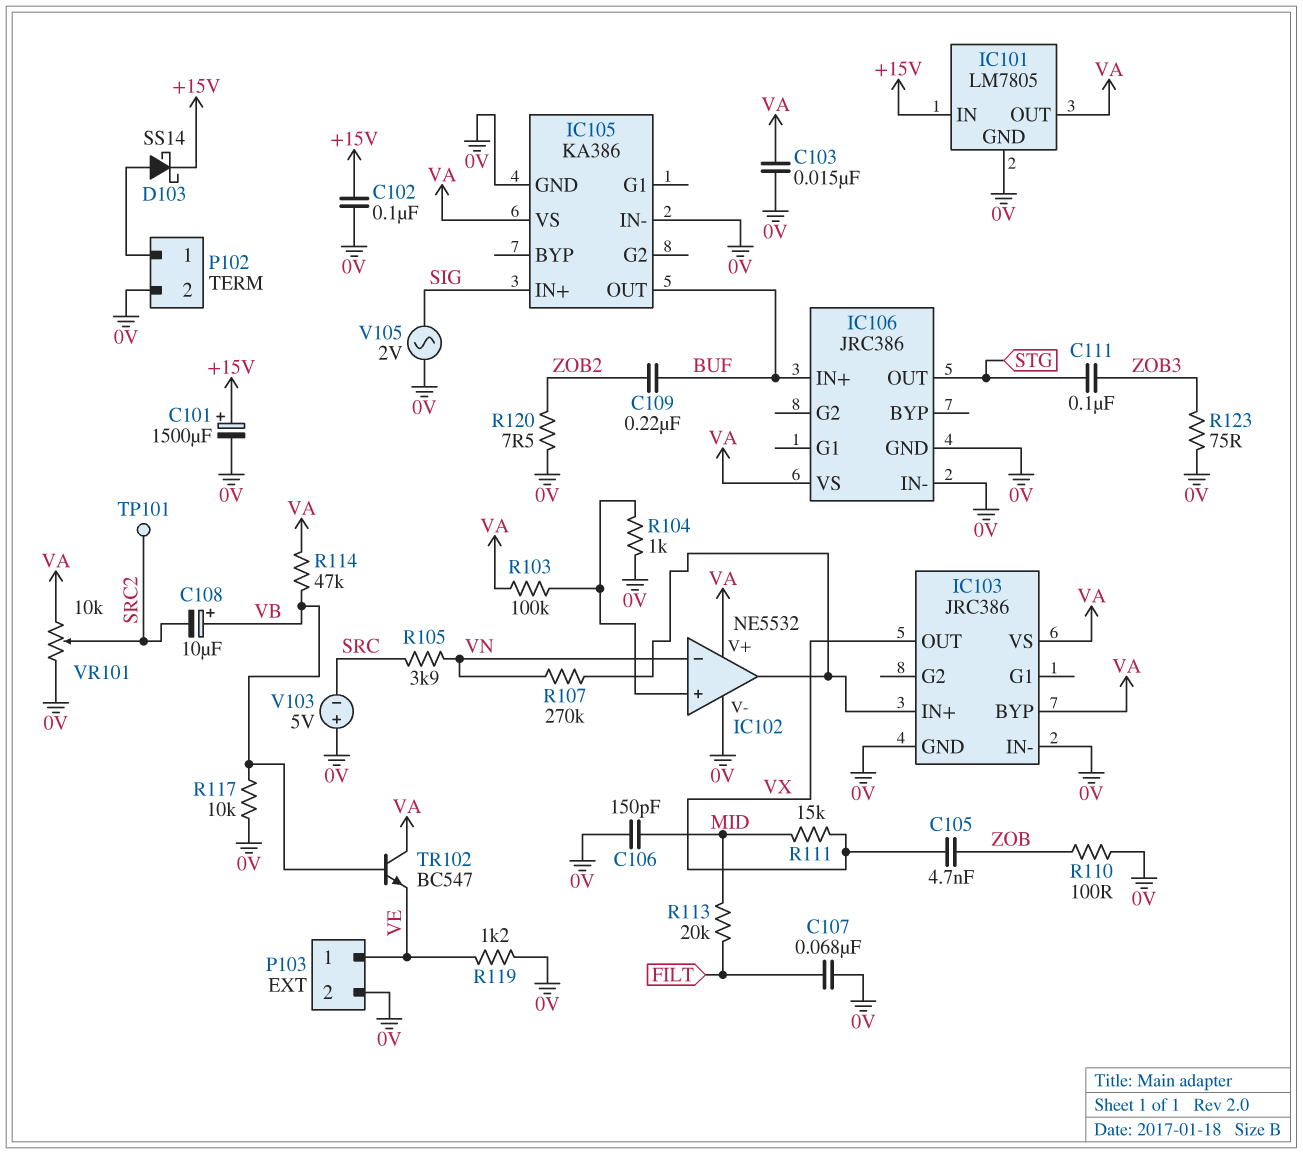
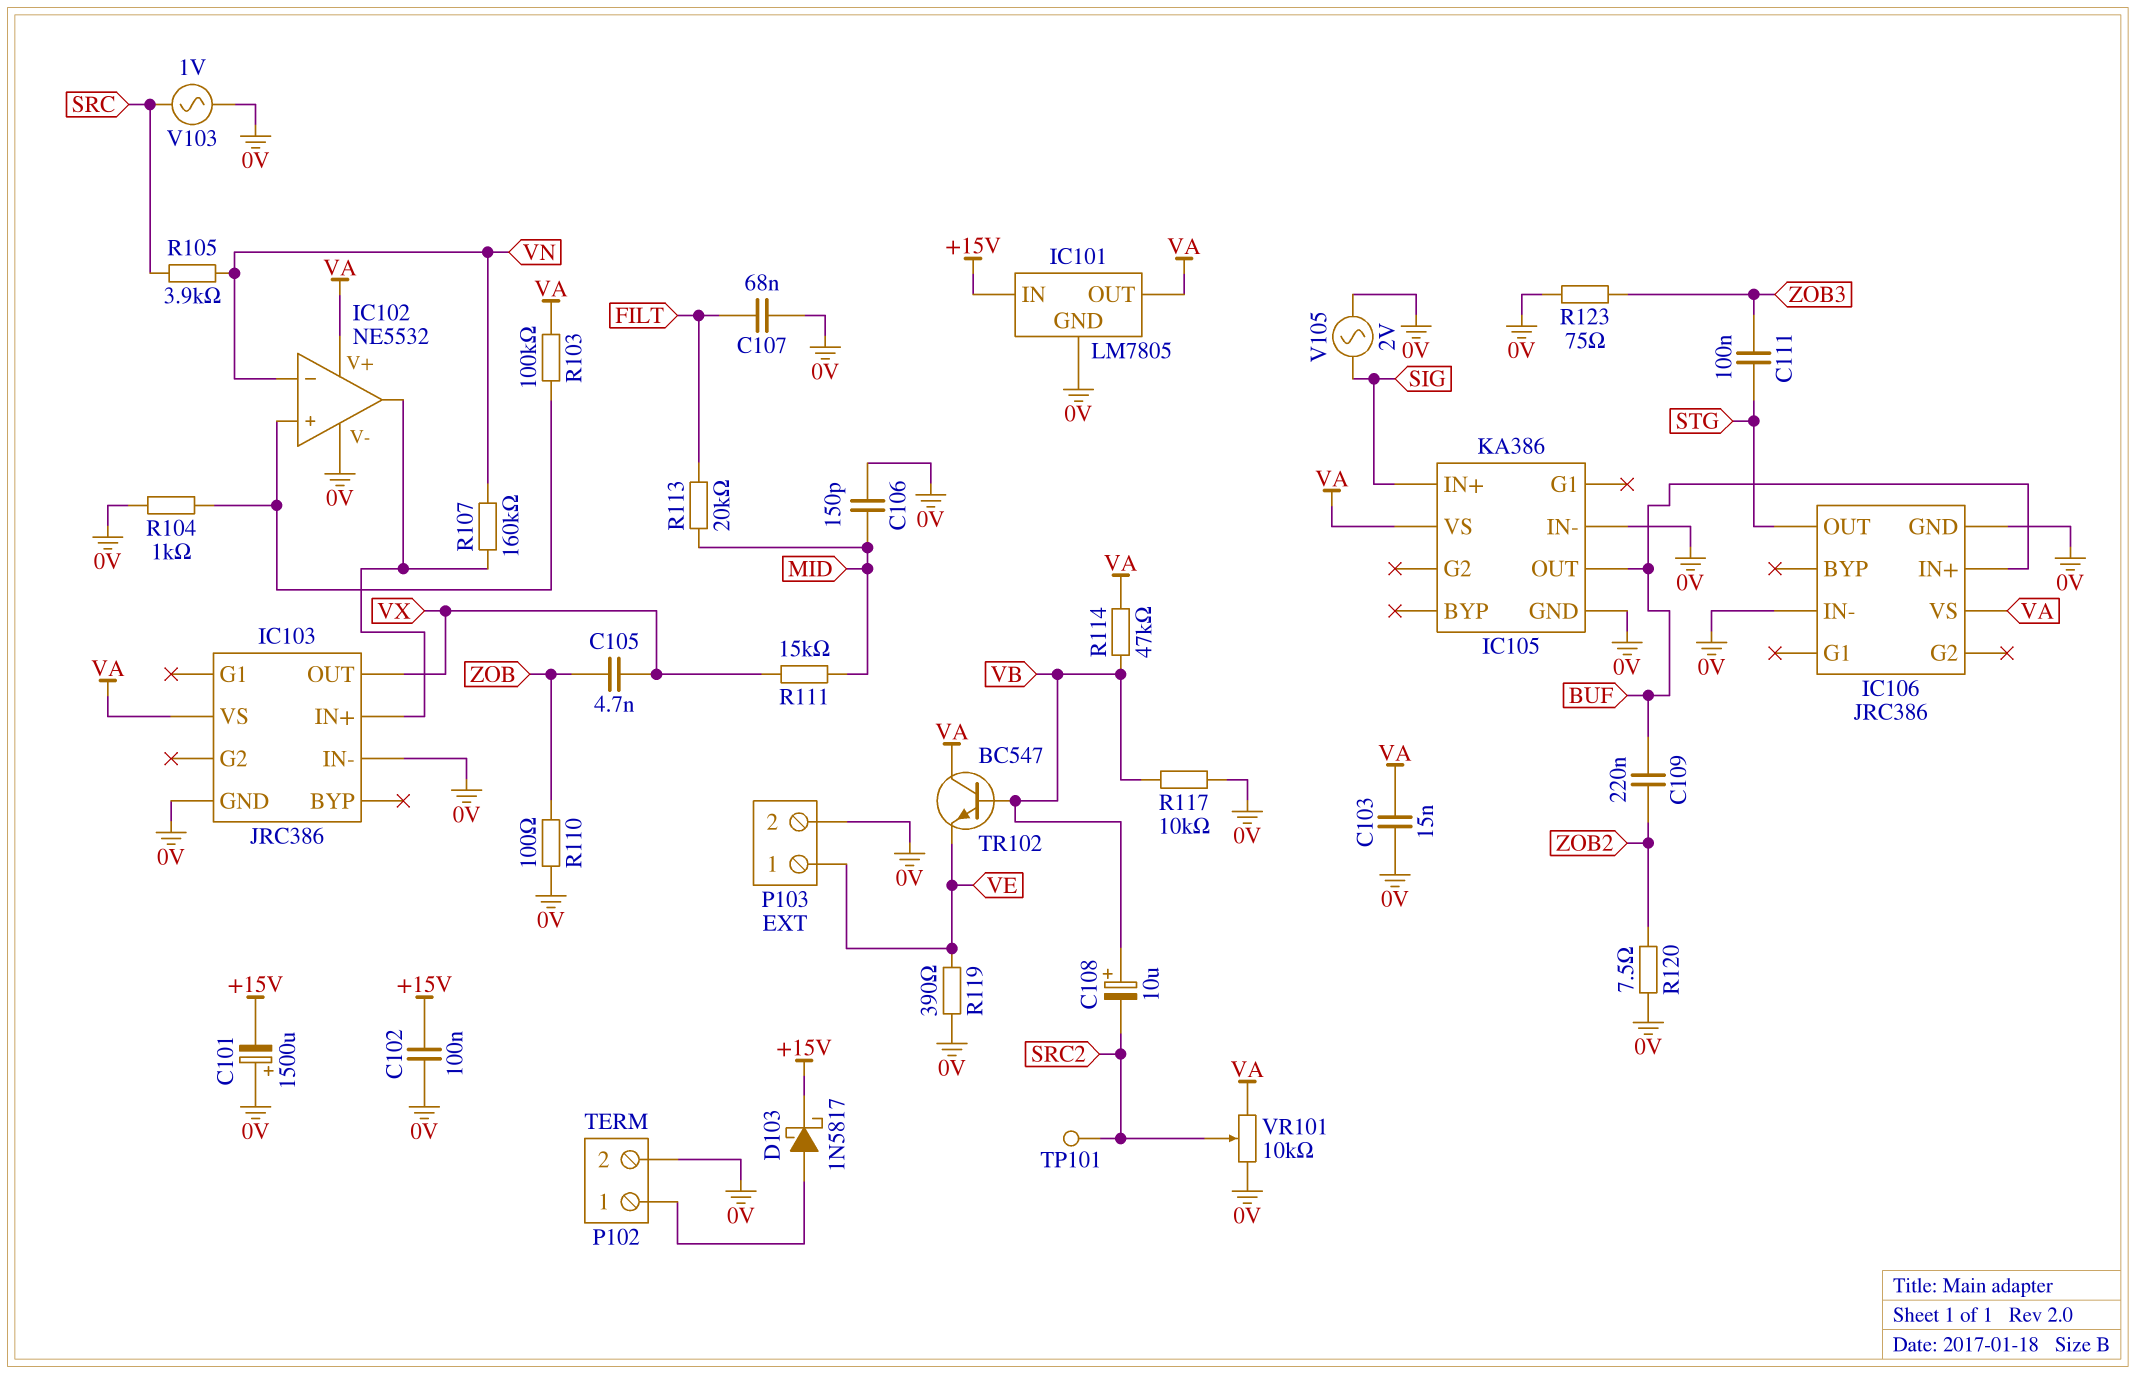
C101: 1500uF (plus +15V, minus 0V) -> 1500uF (plus 0V, minus +15V)
D103: schottky SS14 (A P102/1, K +15V) -> schottky 1N5817 (A P102/1, K +15V)
IC103 pin BYP: VA -> none
R107: 270k (IC102/out, VN) -> 160k (IC102/out, VN)
R119: 1.2k (0V, VE) -> 390 (0V, VE)
V103: 5V (plus 0V, minus SRC) -> AC 1V (0V, SRC)

